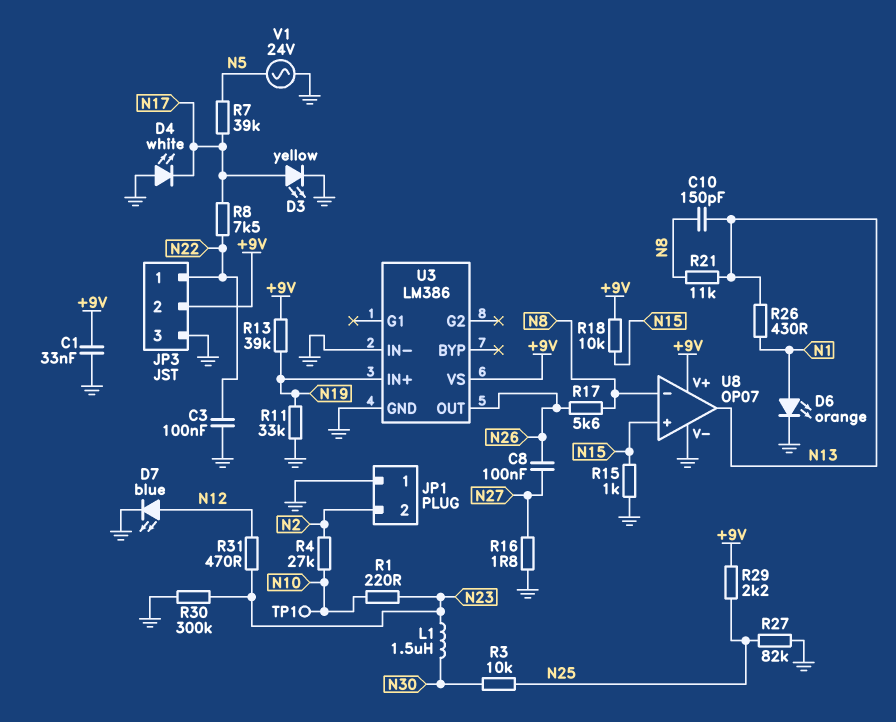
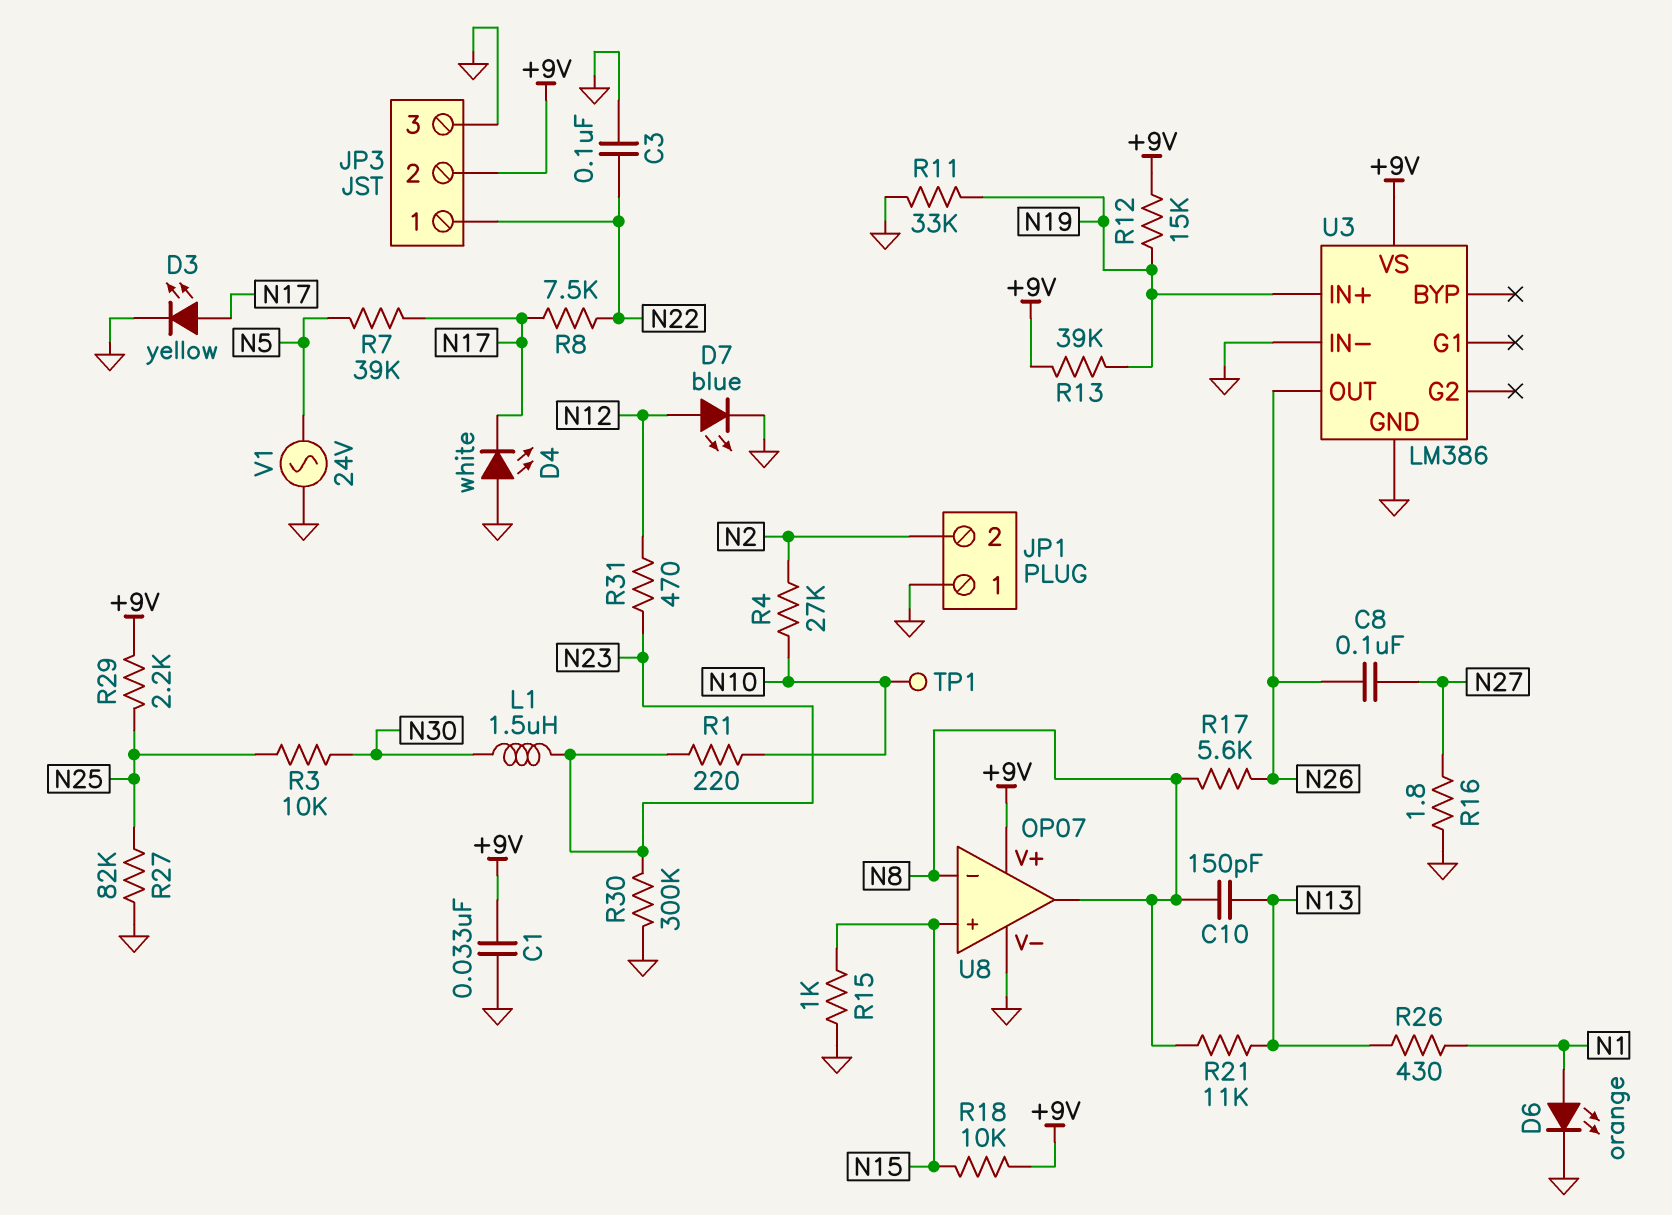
R12: none -> 15k (+9V, N19)
U8 pin out: N13 -> N8

